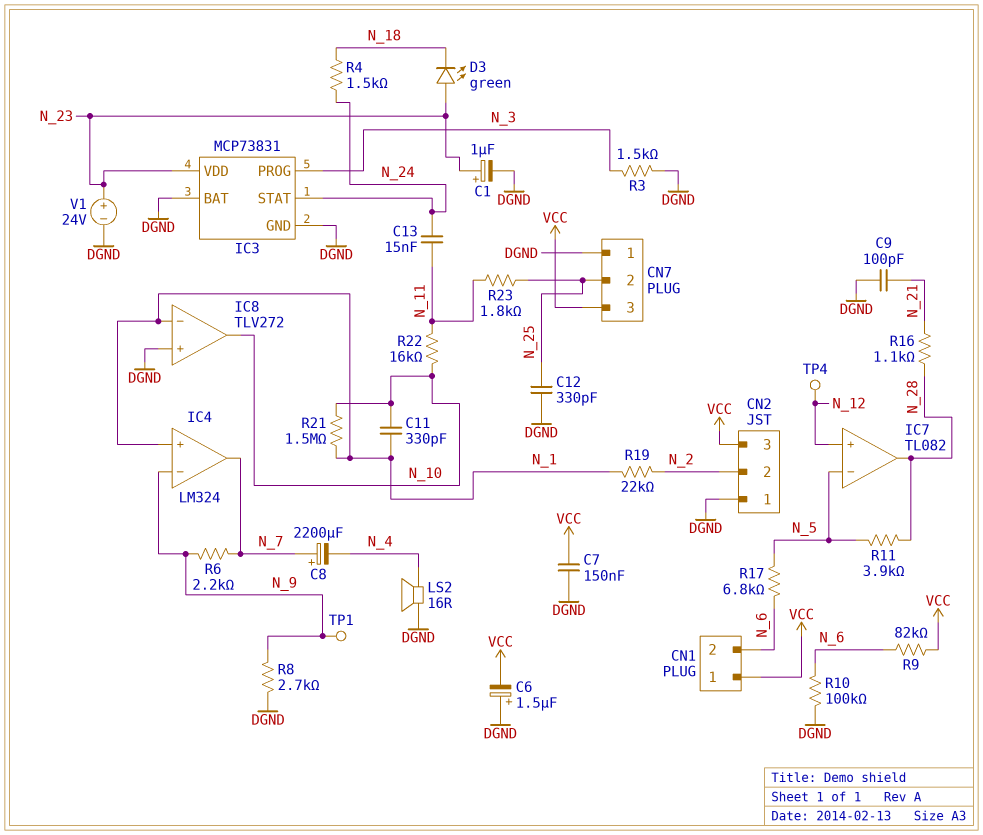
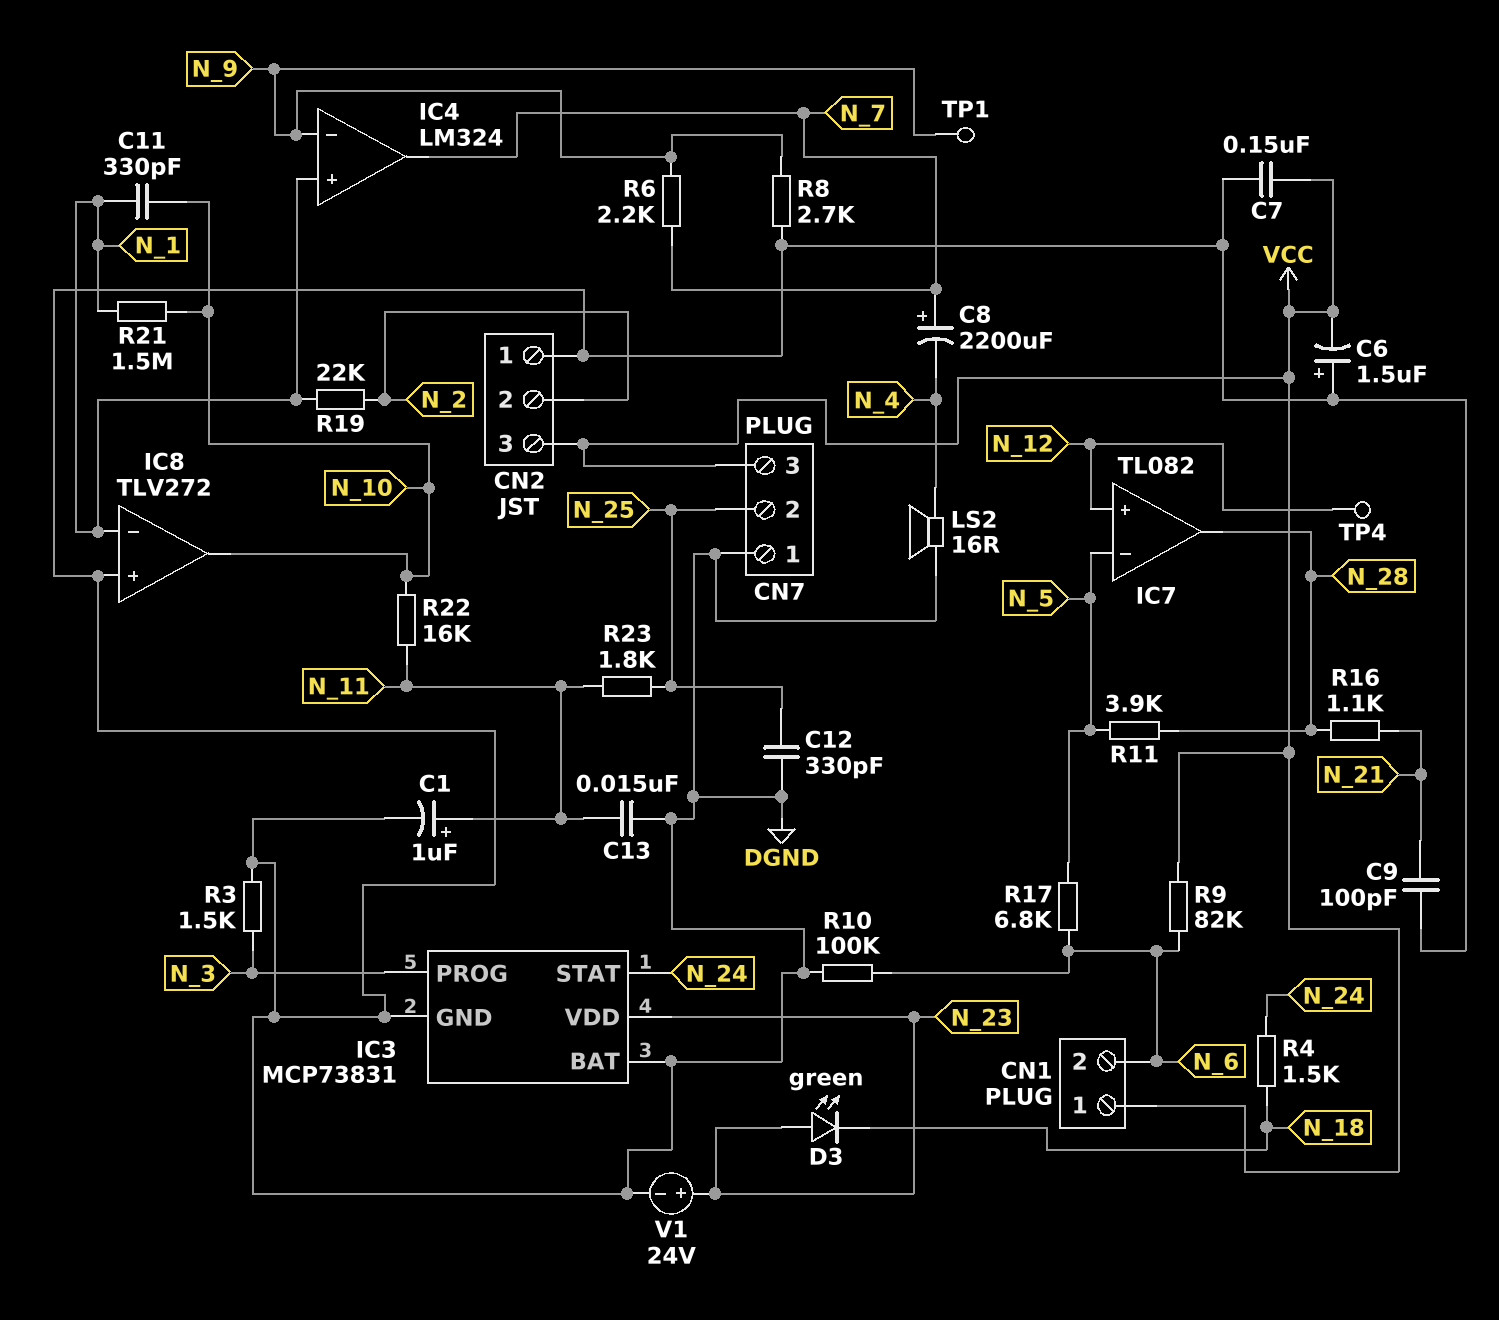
C1: 1uF (plus N_23, minus DGND) -> 1uF (plus N_11, minus DGND)
C13: 15nF (N_11, N_24) -> 15nF (DGND, N_11)

